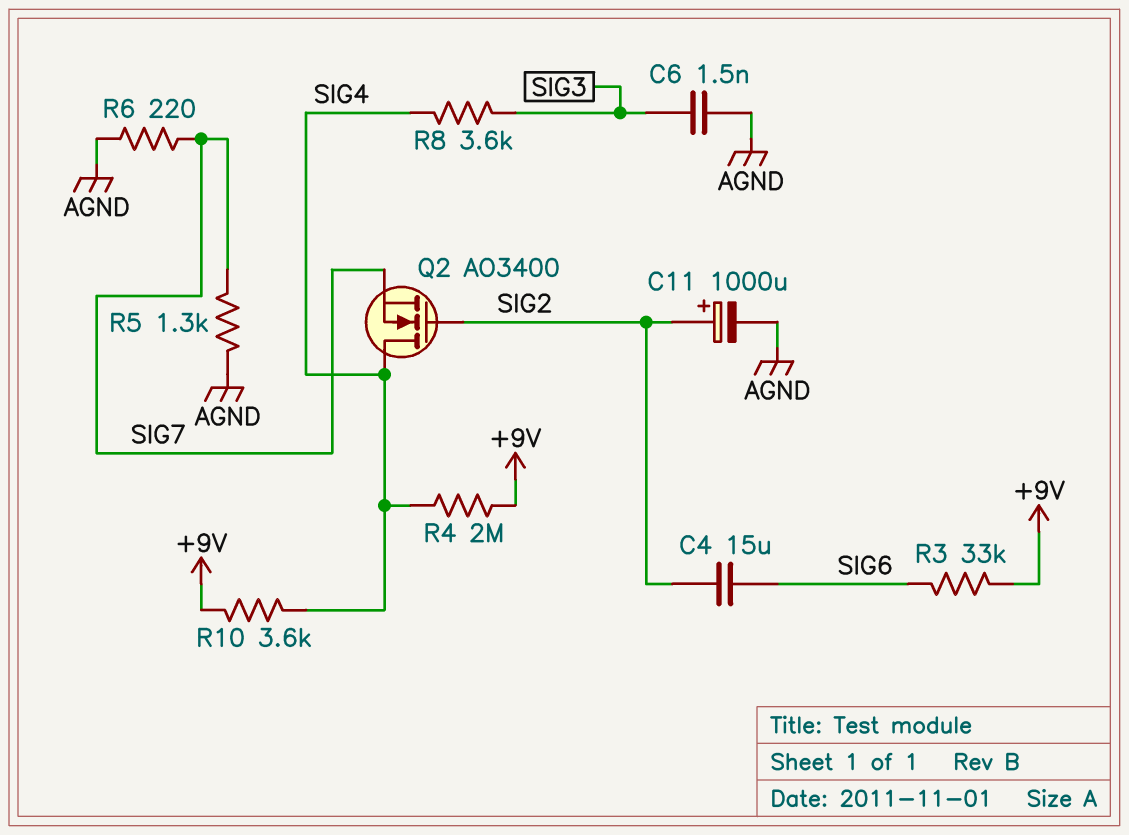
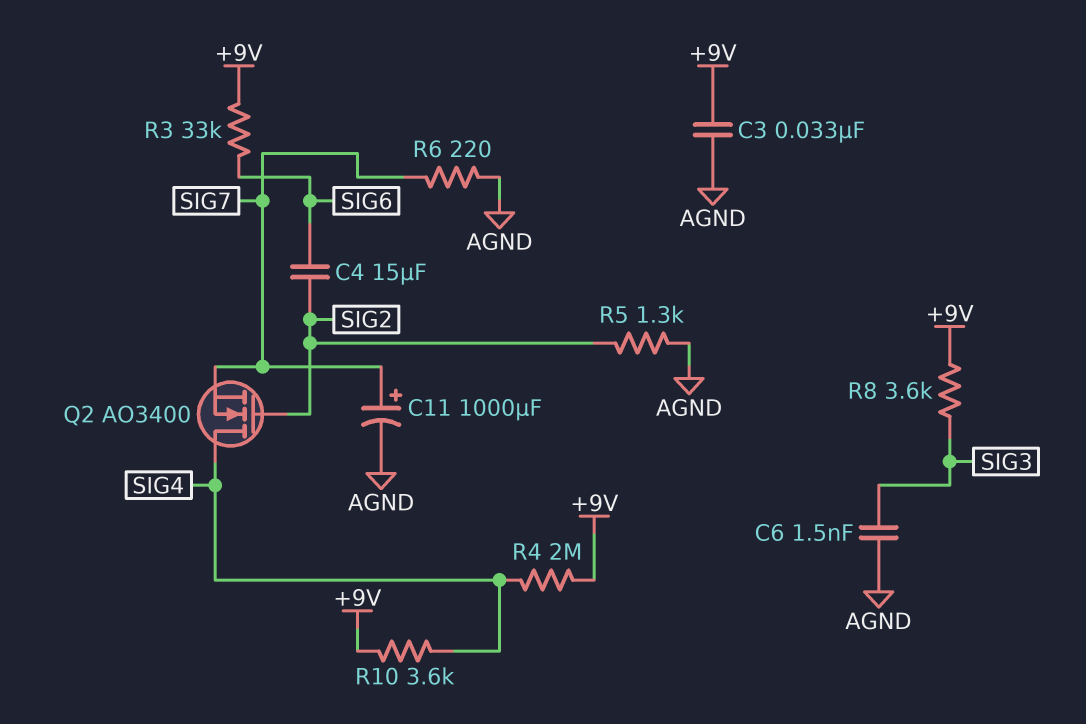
C3: none -> 33nF (+9V, AGND)
C11: 1000uF (plus SIG2, minus AGND) -> 1000uF (plus SIG7, minus AGND)
R5: 1.3k (AGND, SIG7) -> 1.3k (AGND, SIG2)
R8: 3.6k (SIG3, SIG4) -> 3.6k (+9V, SIG3)

